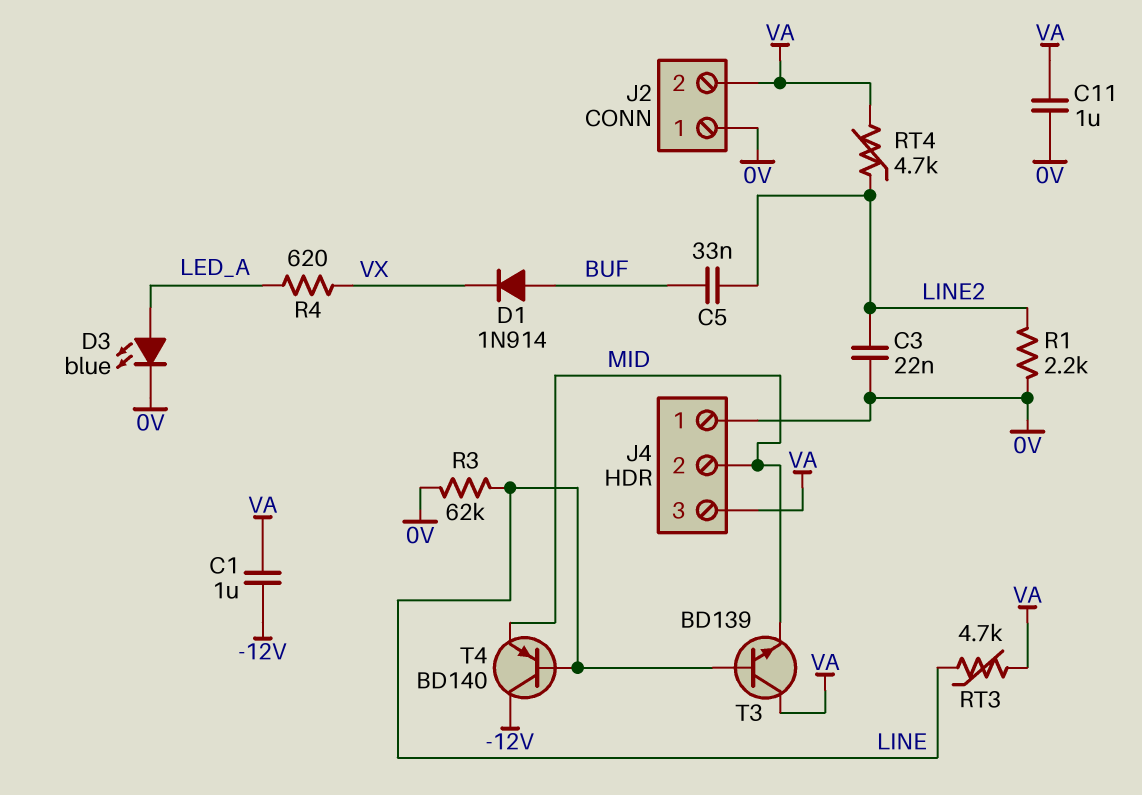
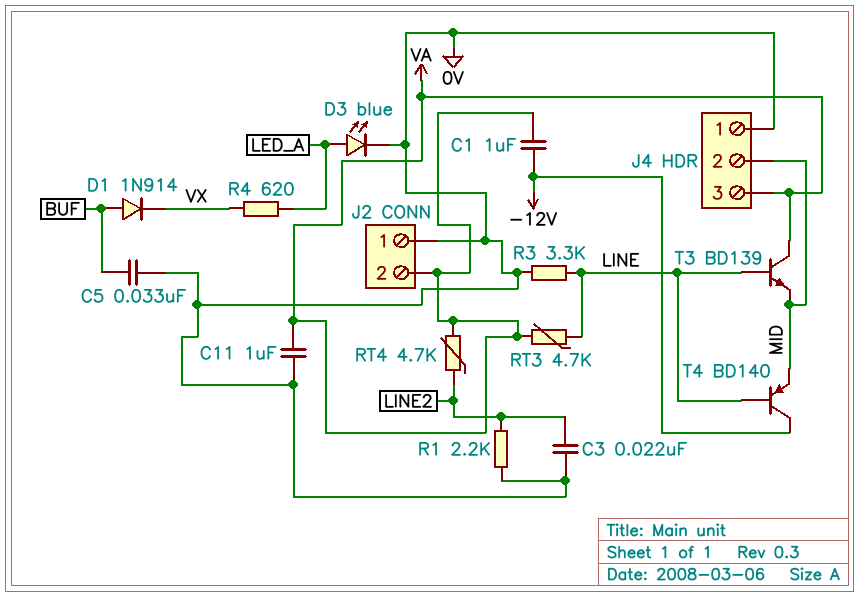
C5: 33nF (BUF, LINE2) -> 33nF (0V, BUF)
R3: 62k (0V, LINE) -> 3.3k (0V, LINE)

